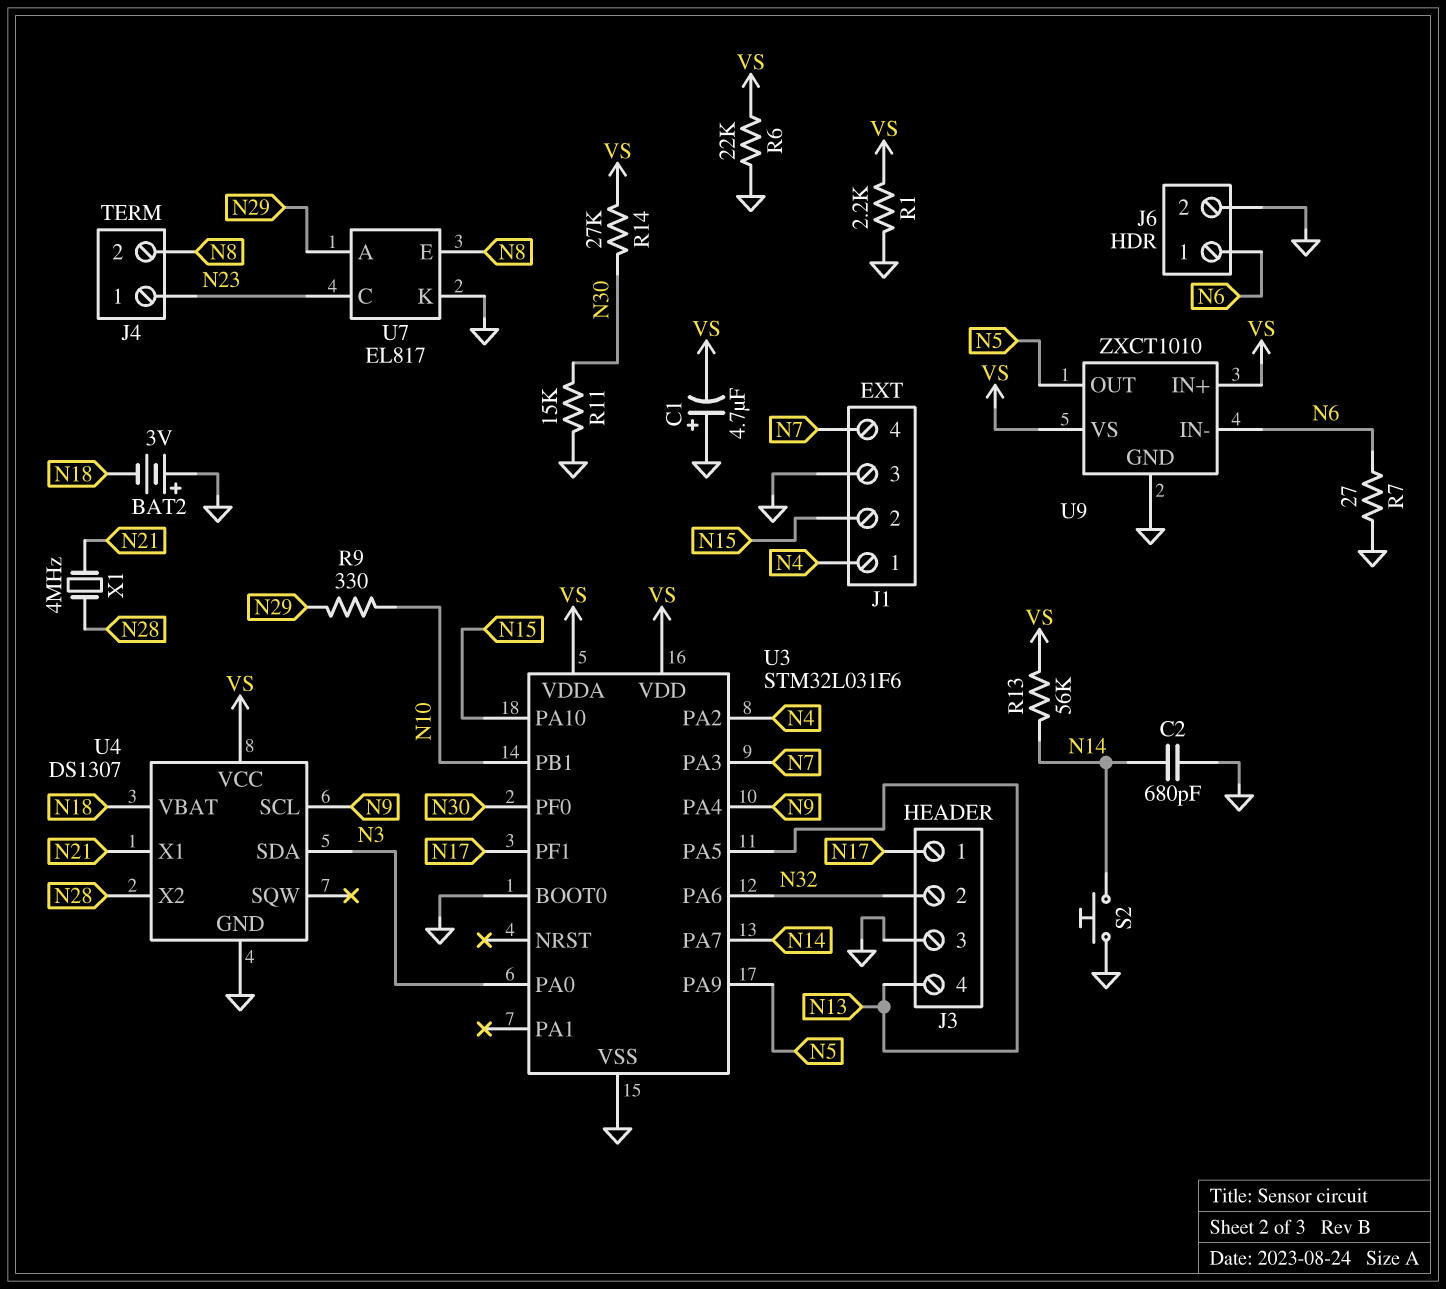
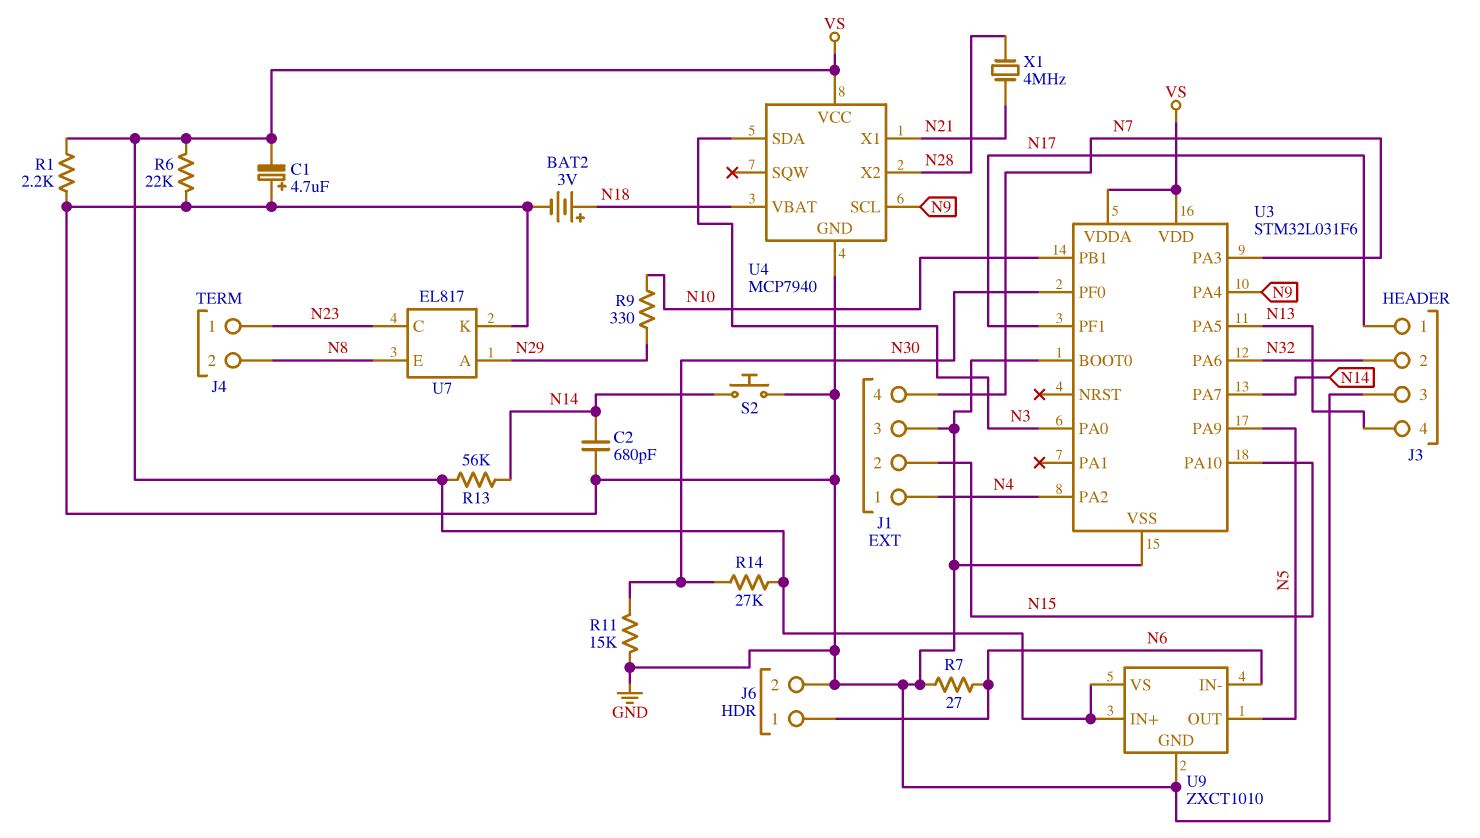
BAT2: 3V (plus GND, minus N18) -> 3V (plus N18, minus GND)
U4: DS1307 -> MCP7940

